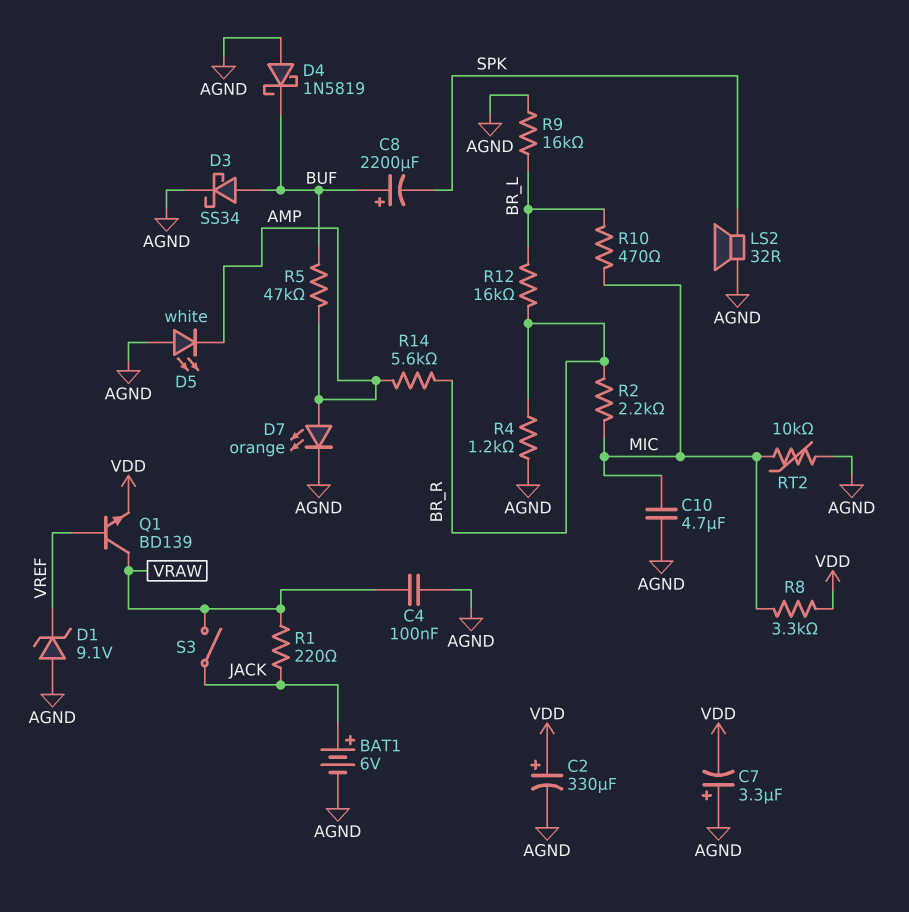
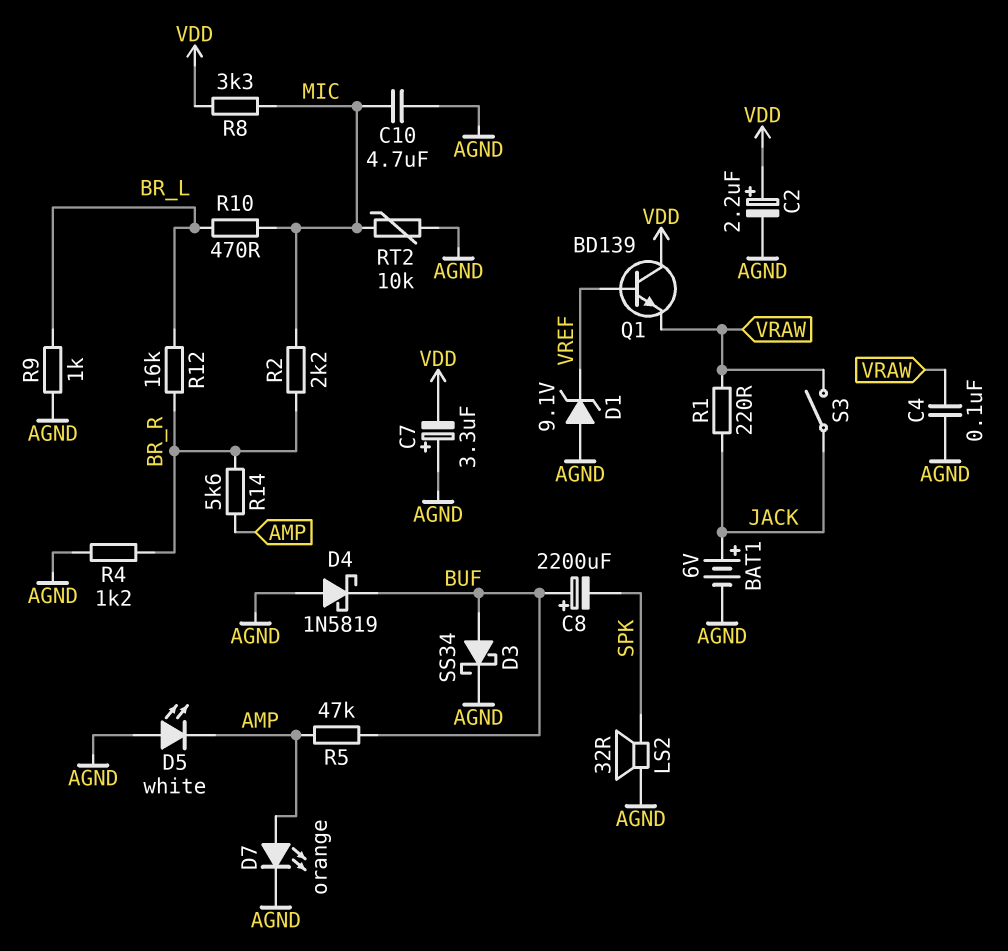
C2: 330uF (plus VDD, minus AGND) -> 2.2uF (plus VDD, minus AGND)
Q1: NPN BD139 (B VREF, C VRAW, E VDD) -> NPN BD139 (B VREF, C VDD, E VRAW)
R9: 16k (AGND, BR_L) -> 1k (AGND, BR_L)

